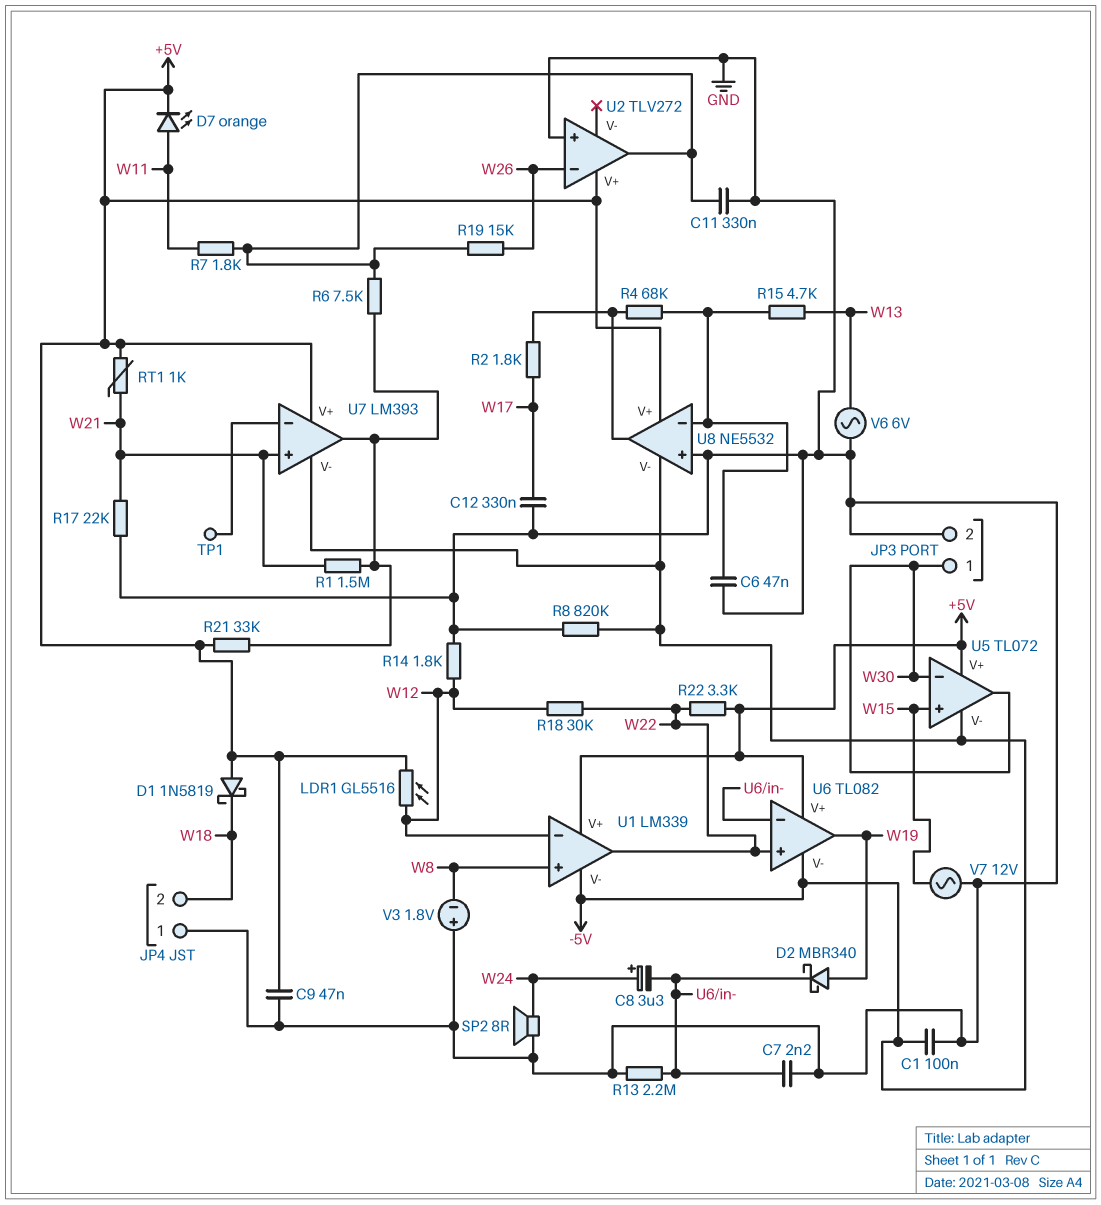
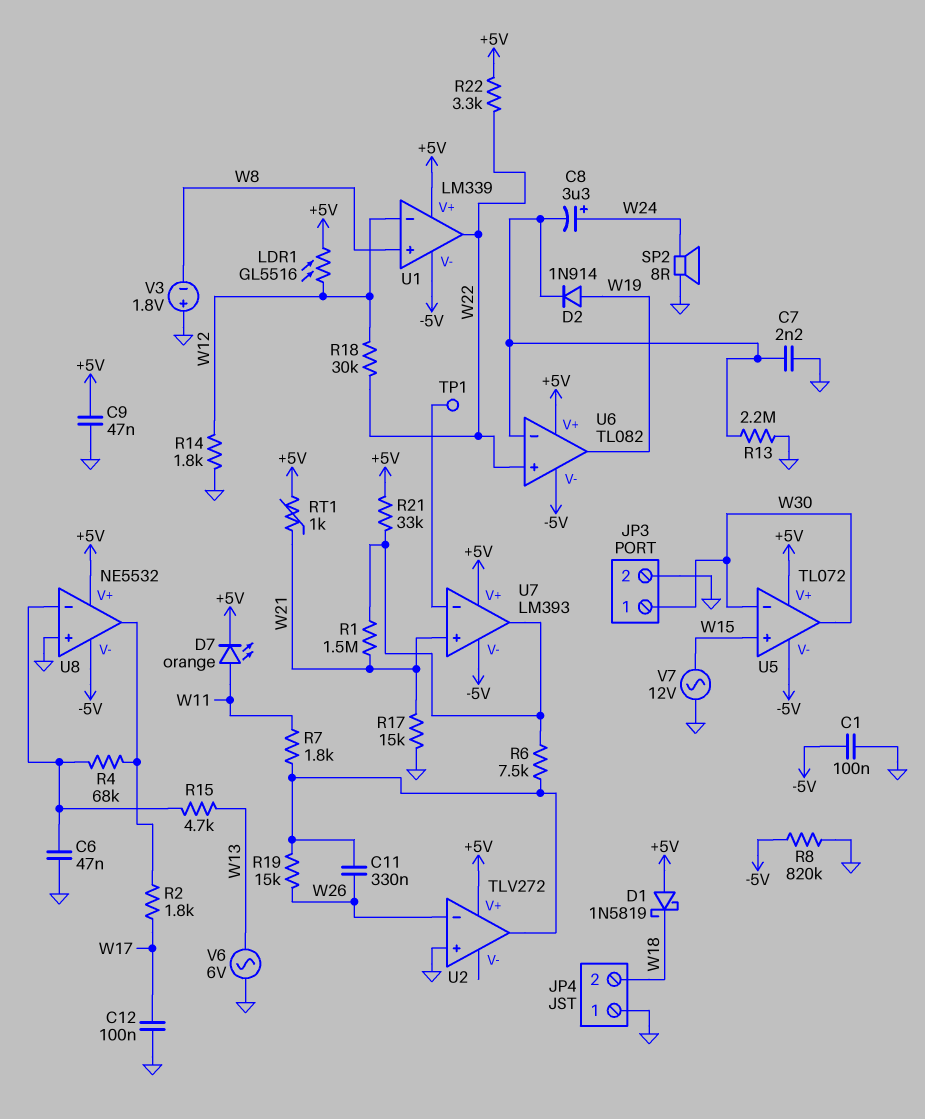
C11: 330nF (GND, U2/out) -> 330nF (U2/out, W26)
C12: 330nF (GND, W17) -> 100nF (GND, W17)
D2: schottky MBR340 (A W19, K U6/in-) -> diode 1N914 (A W19, K U6/in-)
R17: 22k (GND, W21) -> 15k (GND, W21)

